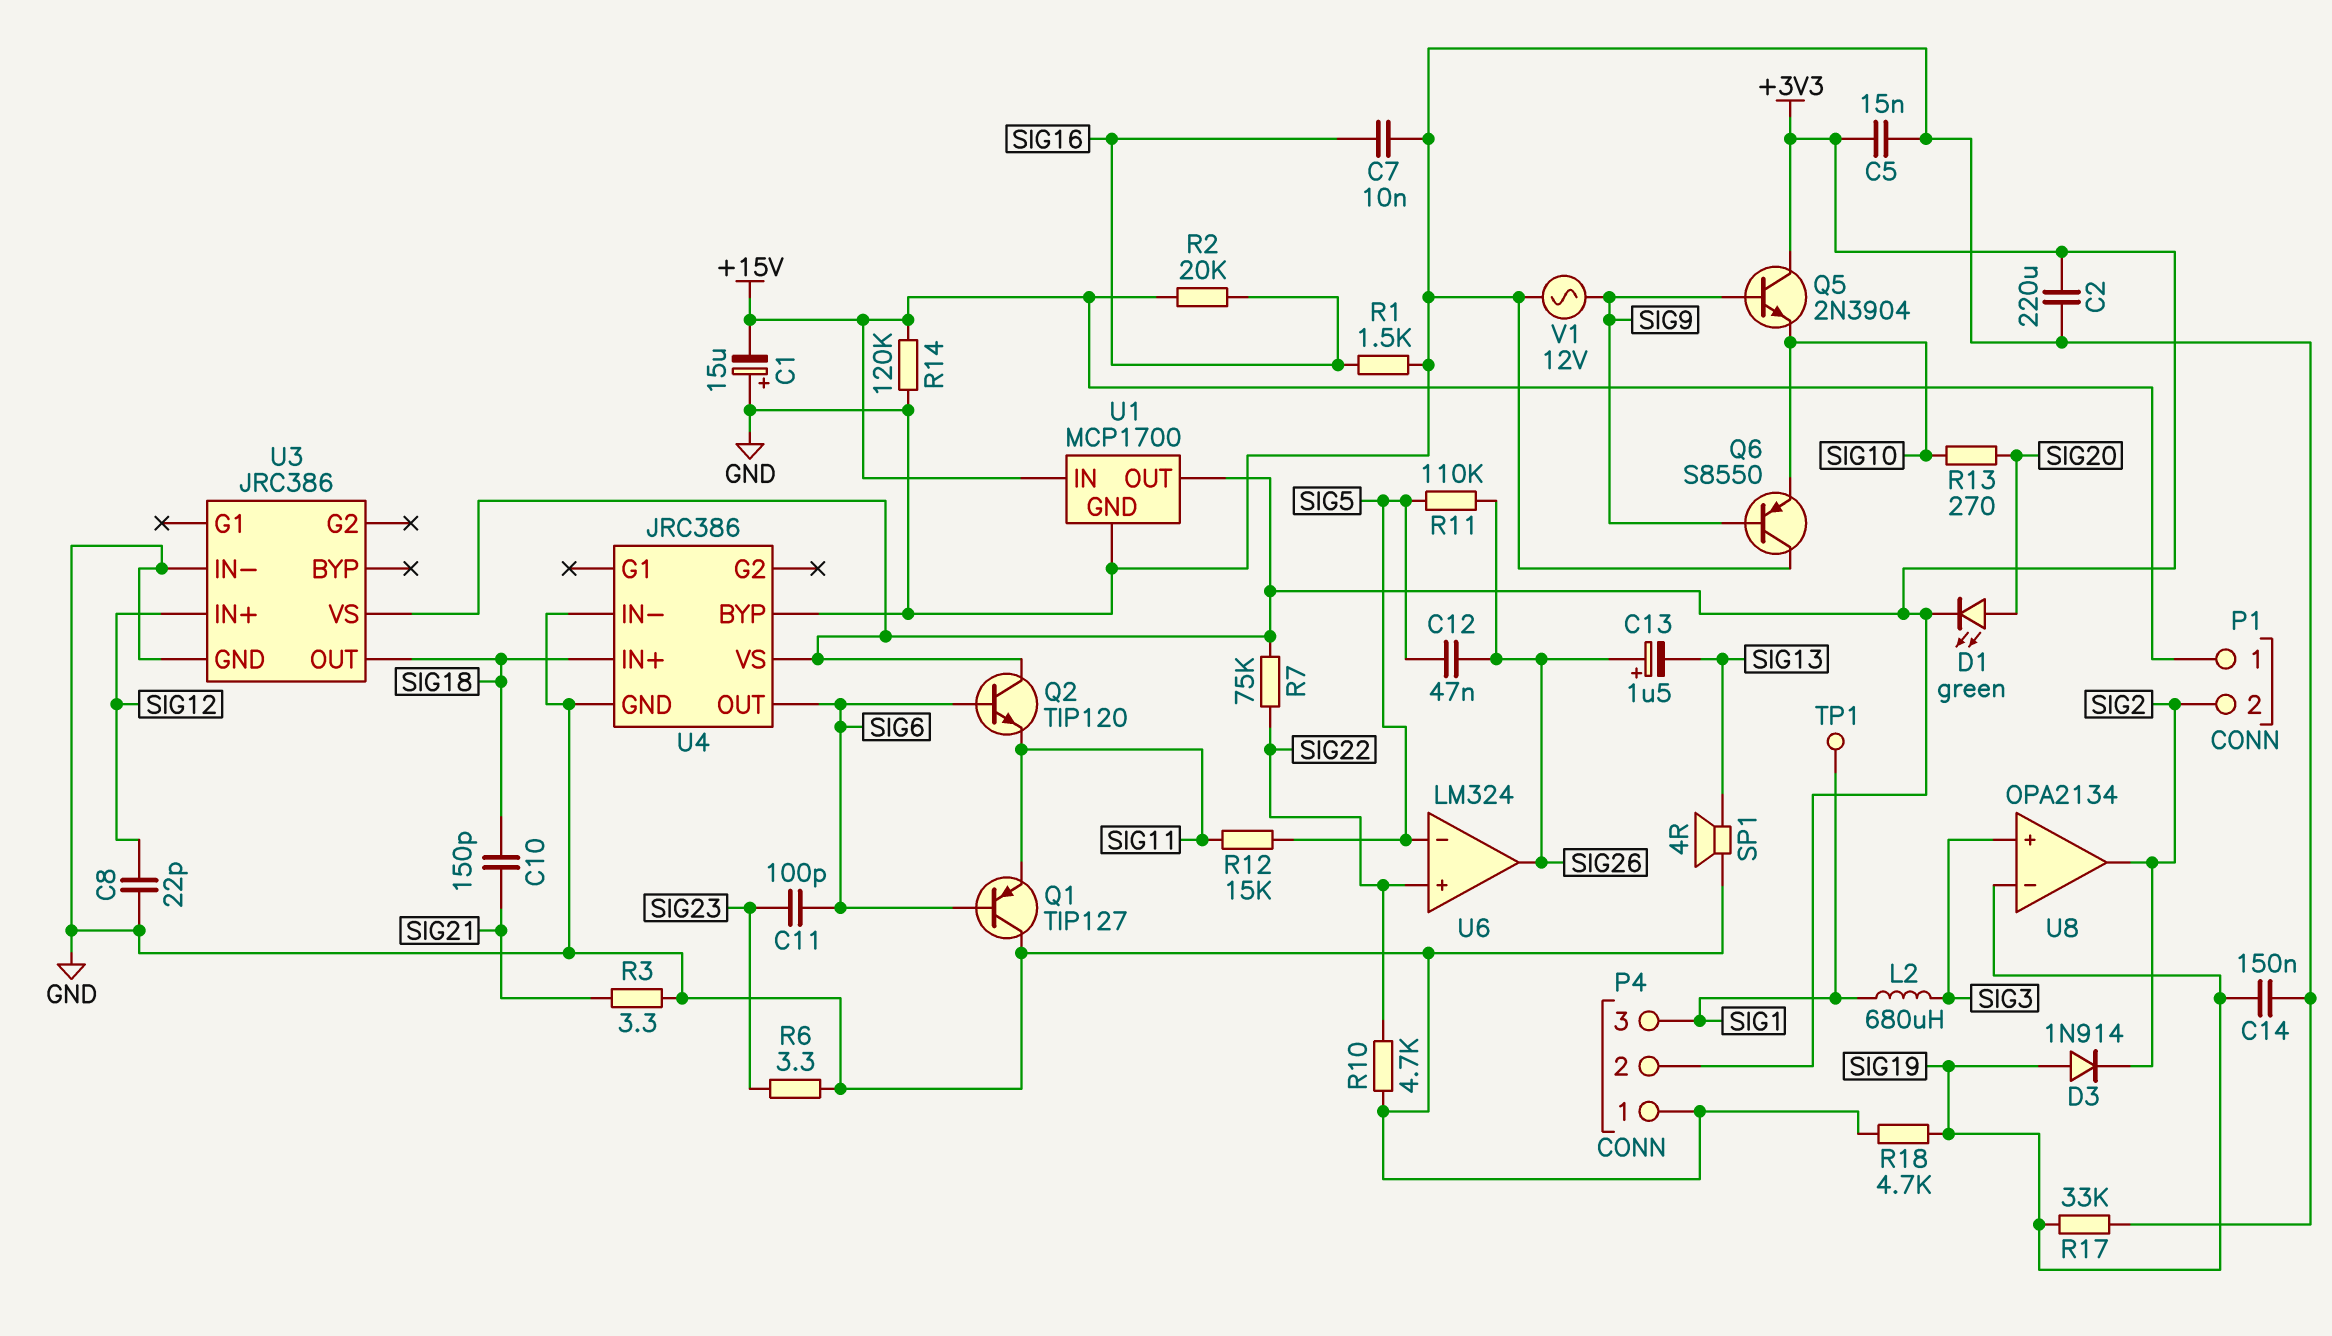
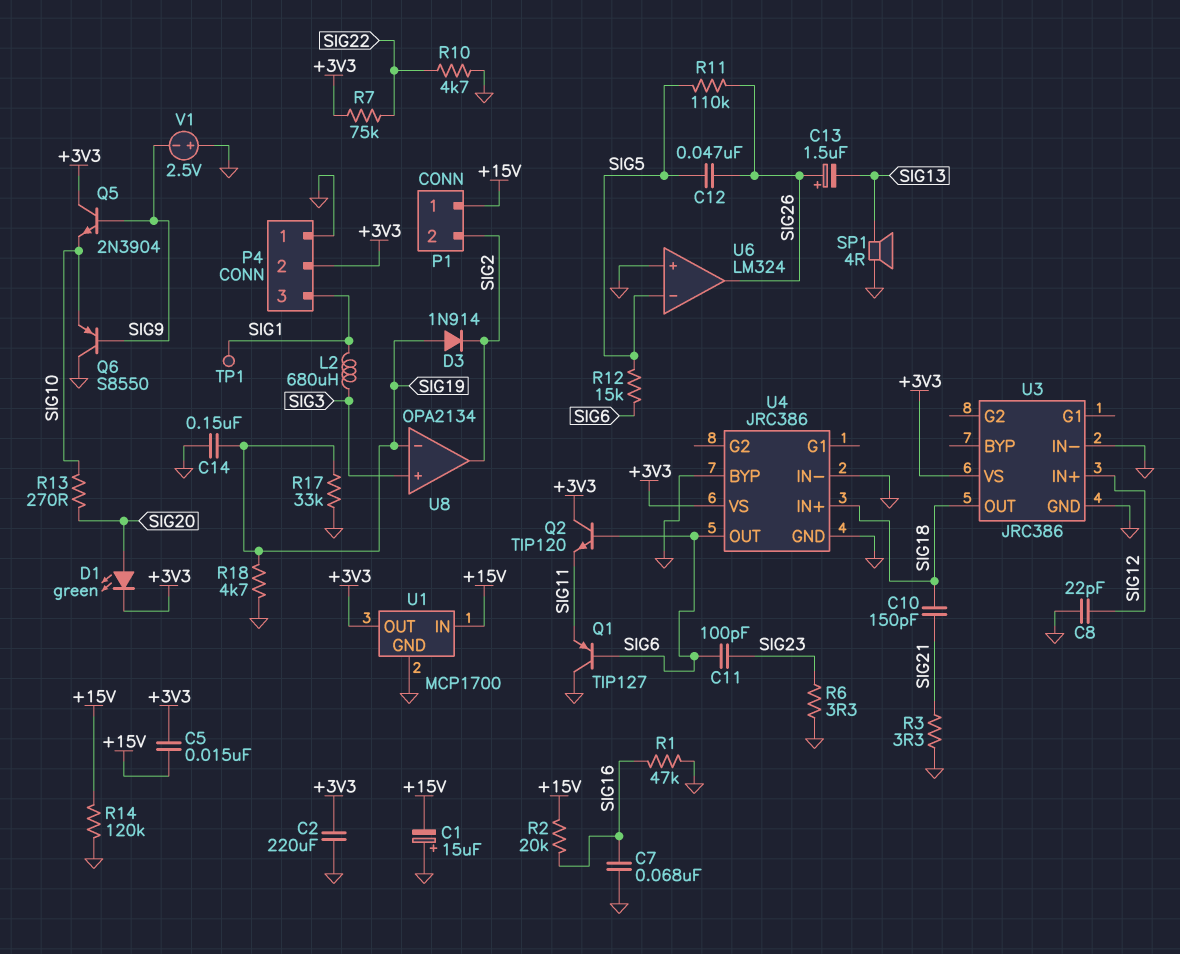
C5: 15nF (+3V3, GND) -> 15nF (+3V3, +15V)
C7: 10nF (GND, SIG16) -> 68nF (GND, SIG16)
R1: 1.5k (GND, SIG16) -> 47k (GND, SIG16)
R12: 15k (SIG5, SIG11) -> 15k (SIG5, SIG6)
U6 pin in+: SIG22 -> GND
V1: AC 12V (GND, SIG9) -> 2.5V (plus GND, minus SIG9)

